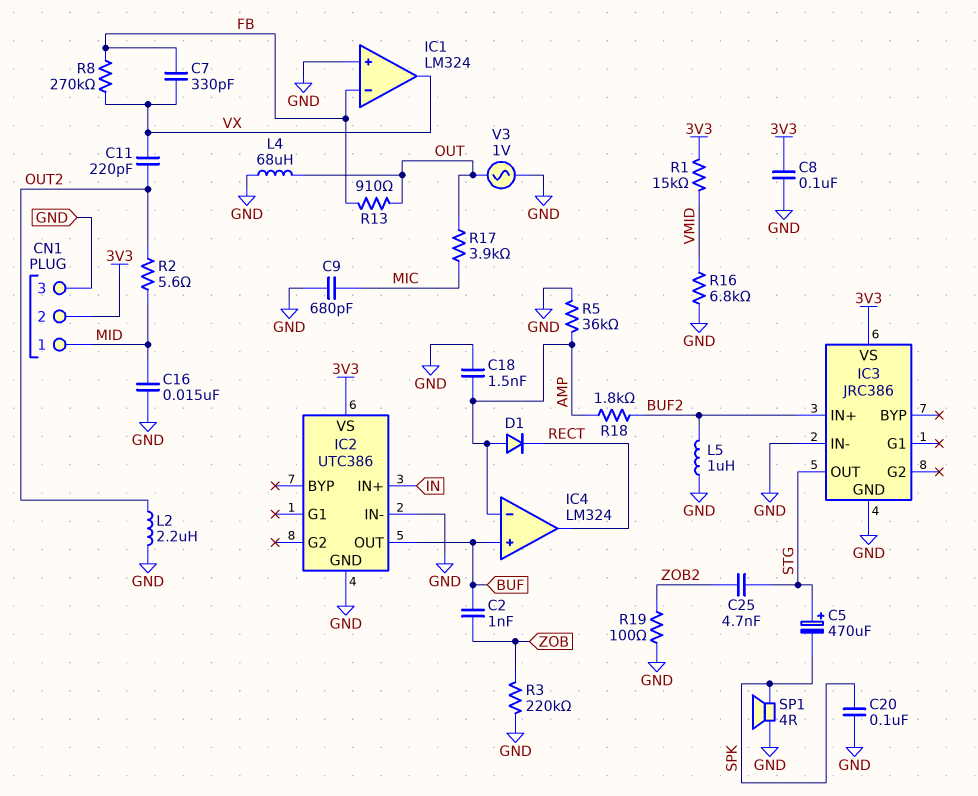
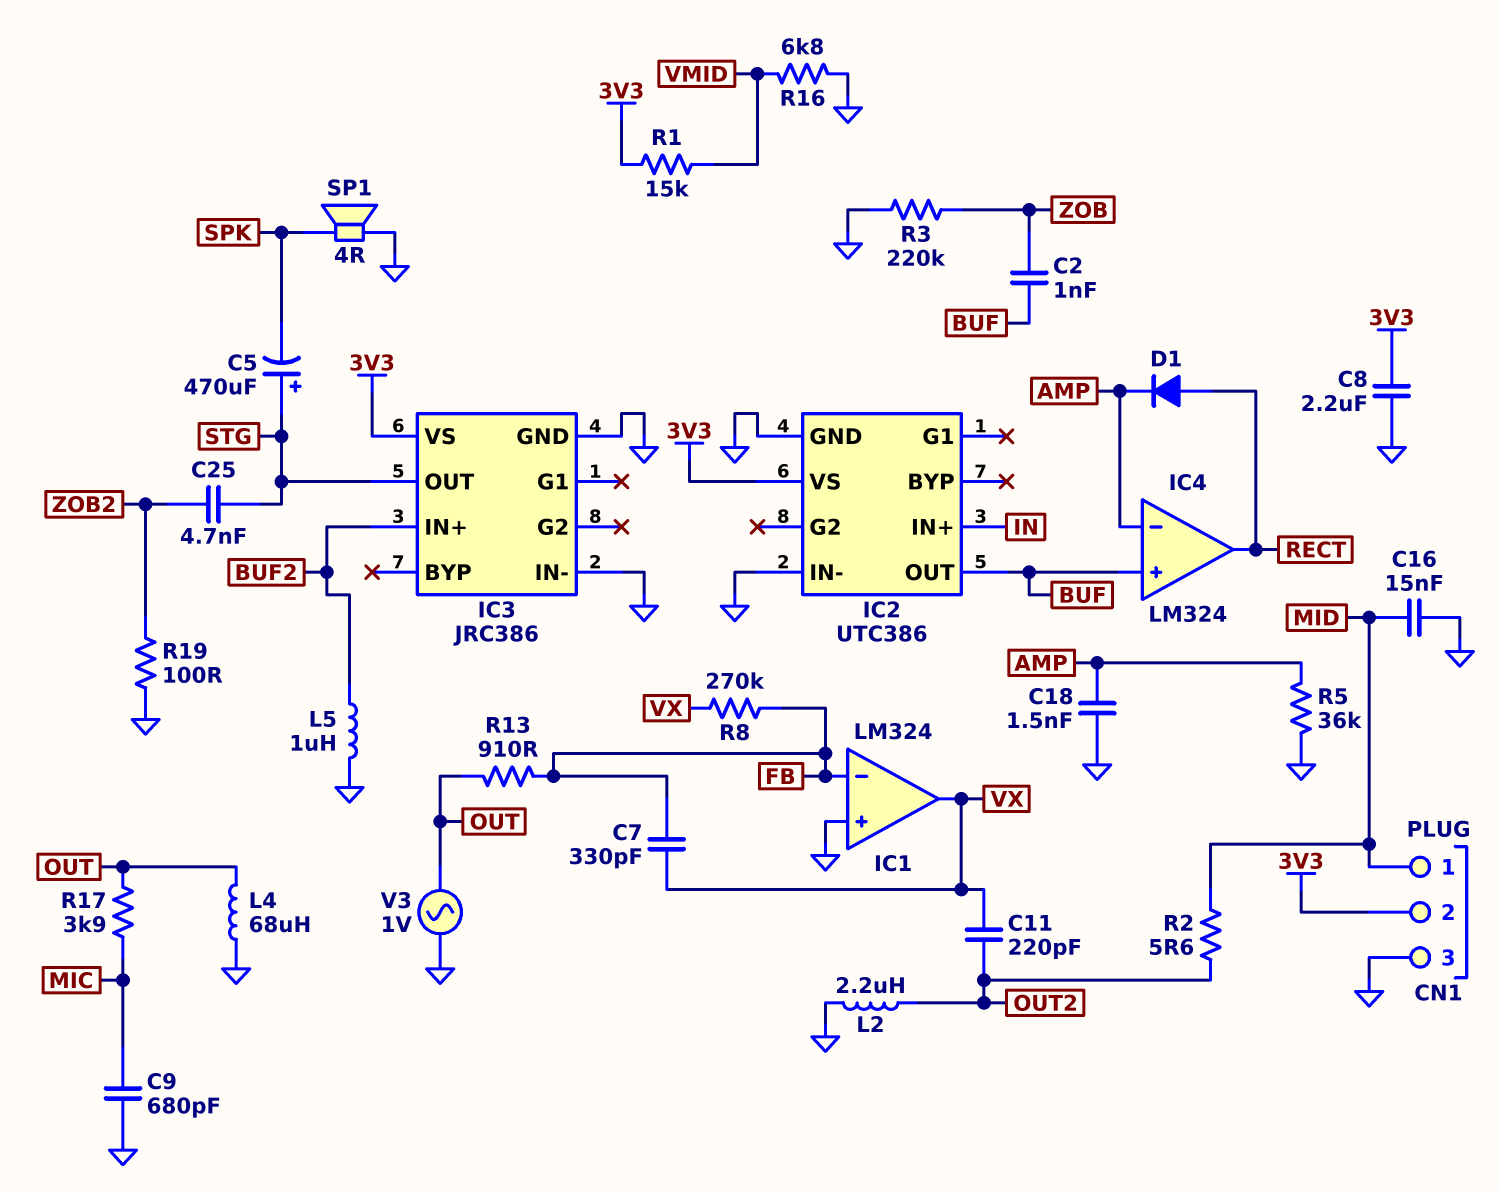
C8: 100nF (3V3, GND) -> 2.2uF (3V3, GND)
C20: 100nF (GND, SPK) -> none
D1: diode (A AMP, K RECT) -> diode (A RECT, K AMP)
R18: 1.8k (AMP, BUF2) -> none

